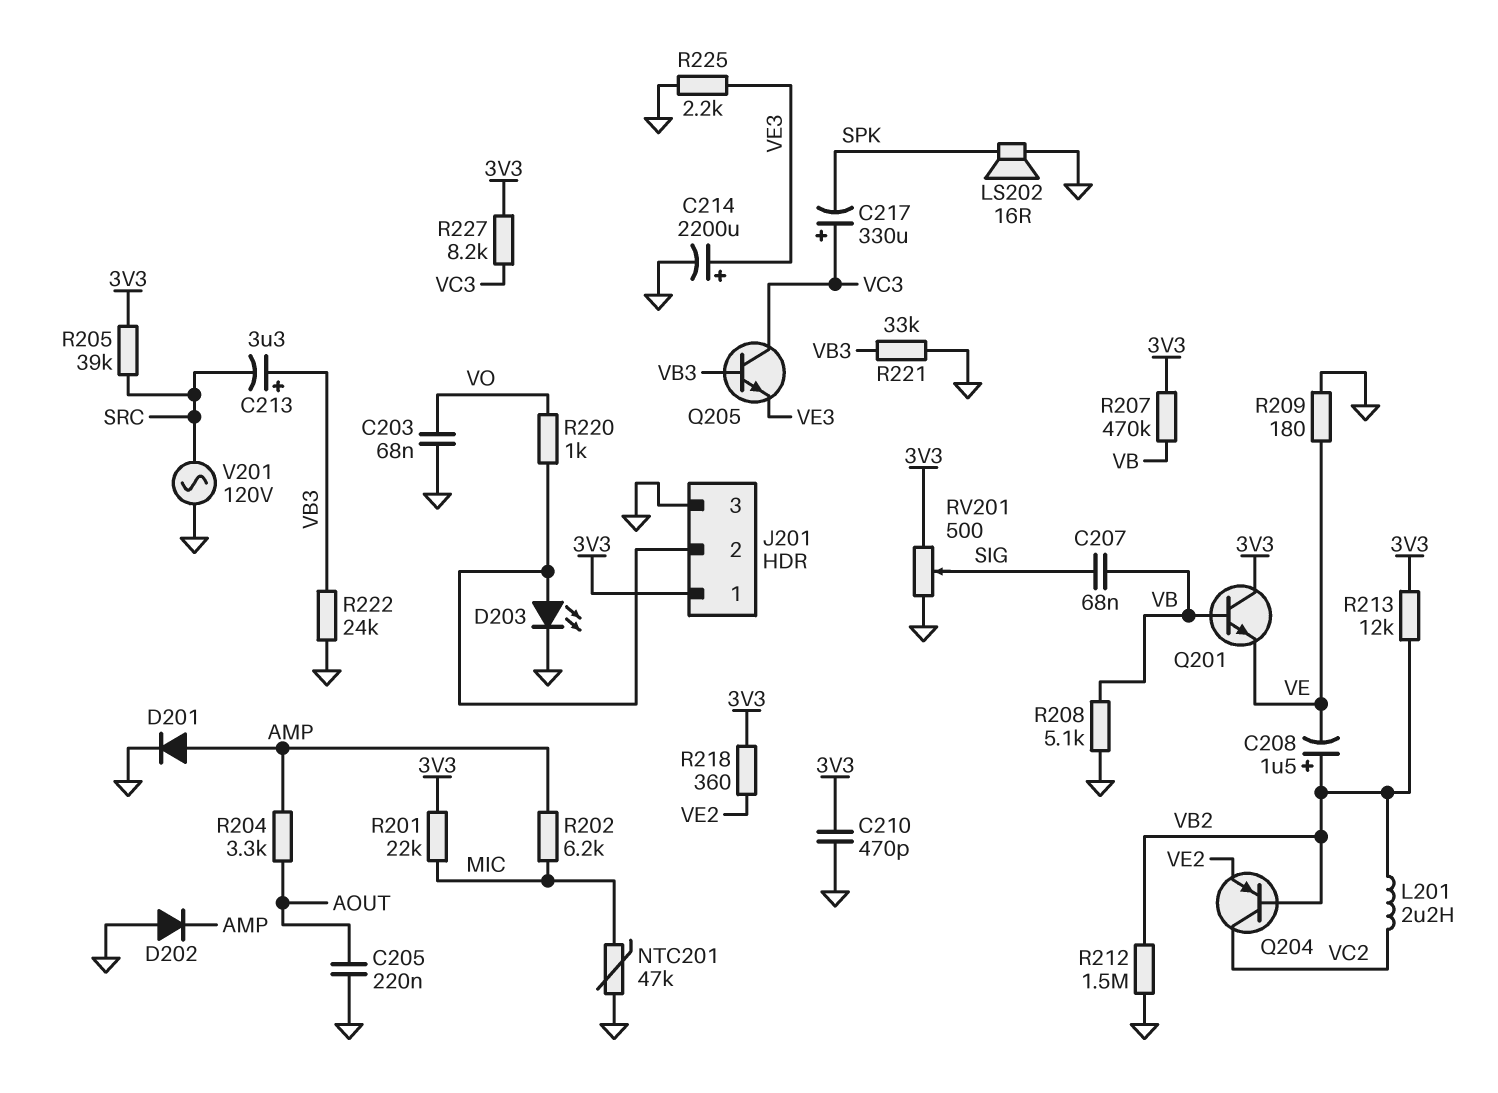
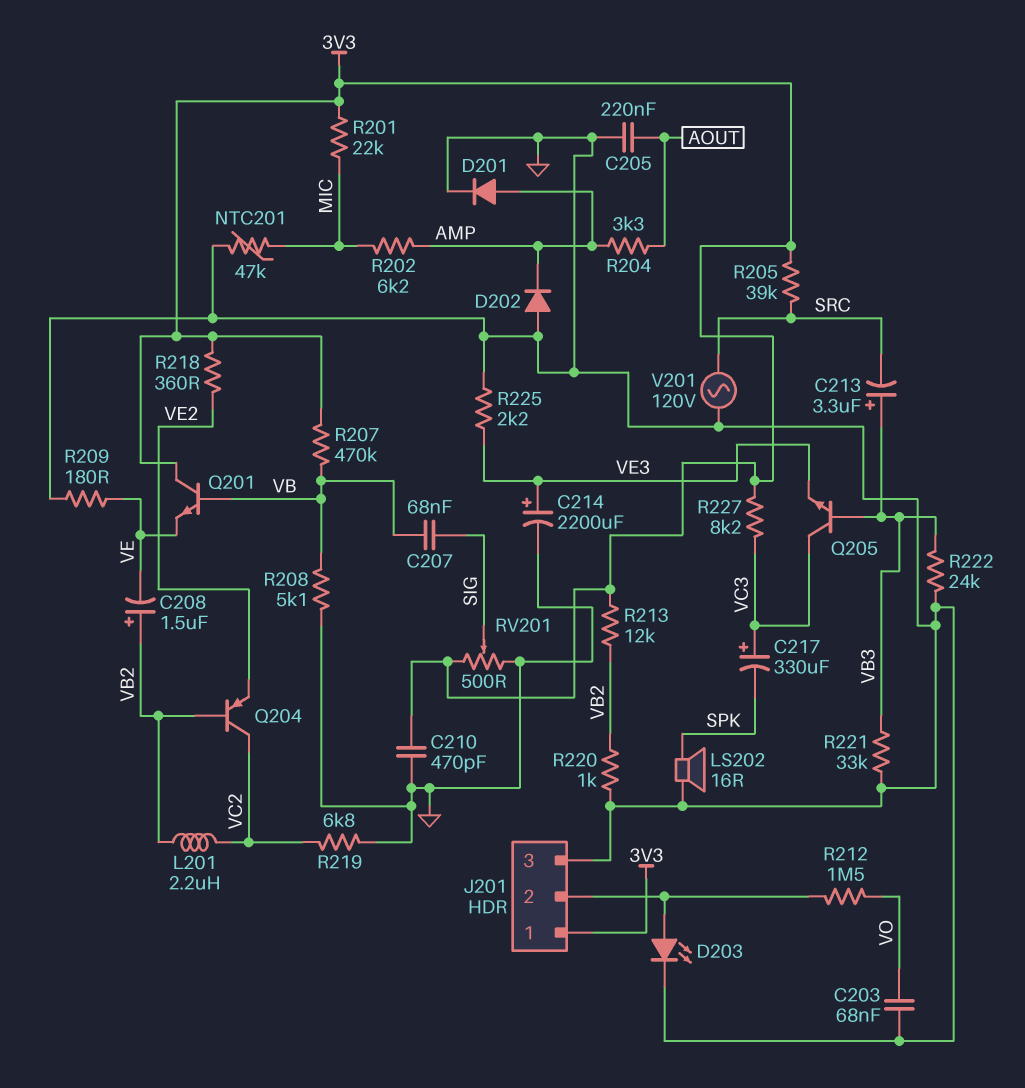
R212: 1.5M (GND, VB2) -> 1.5M (J201/2, VO)
R219: none -> 6.8k (GND, VC2)
R220: 1k (J201/2, VO) -> 1k (GND, VB2)

